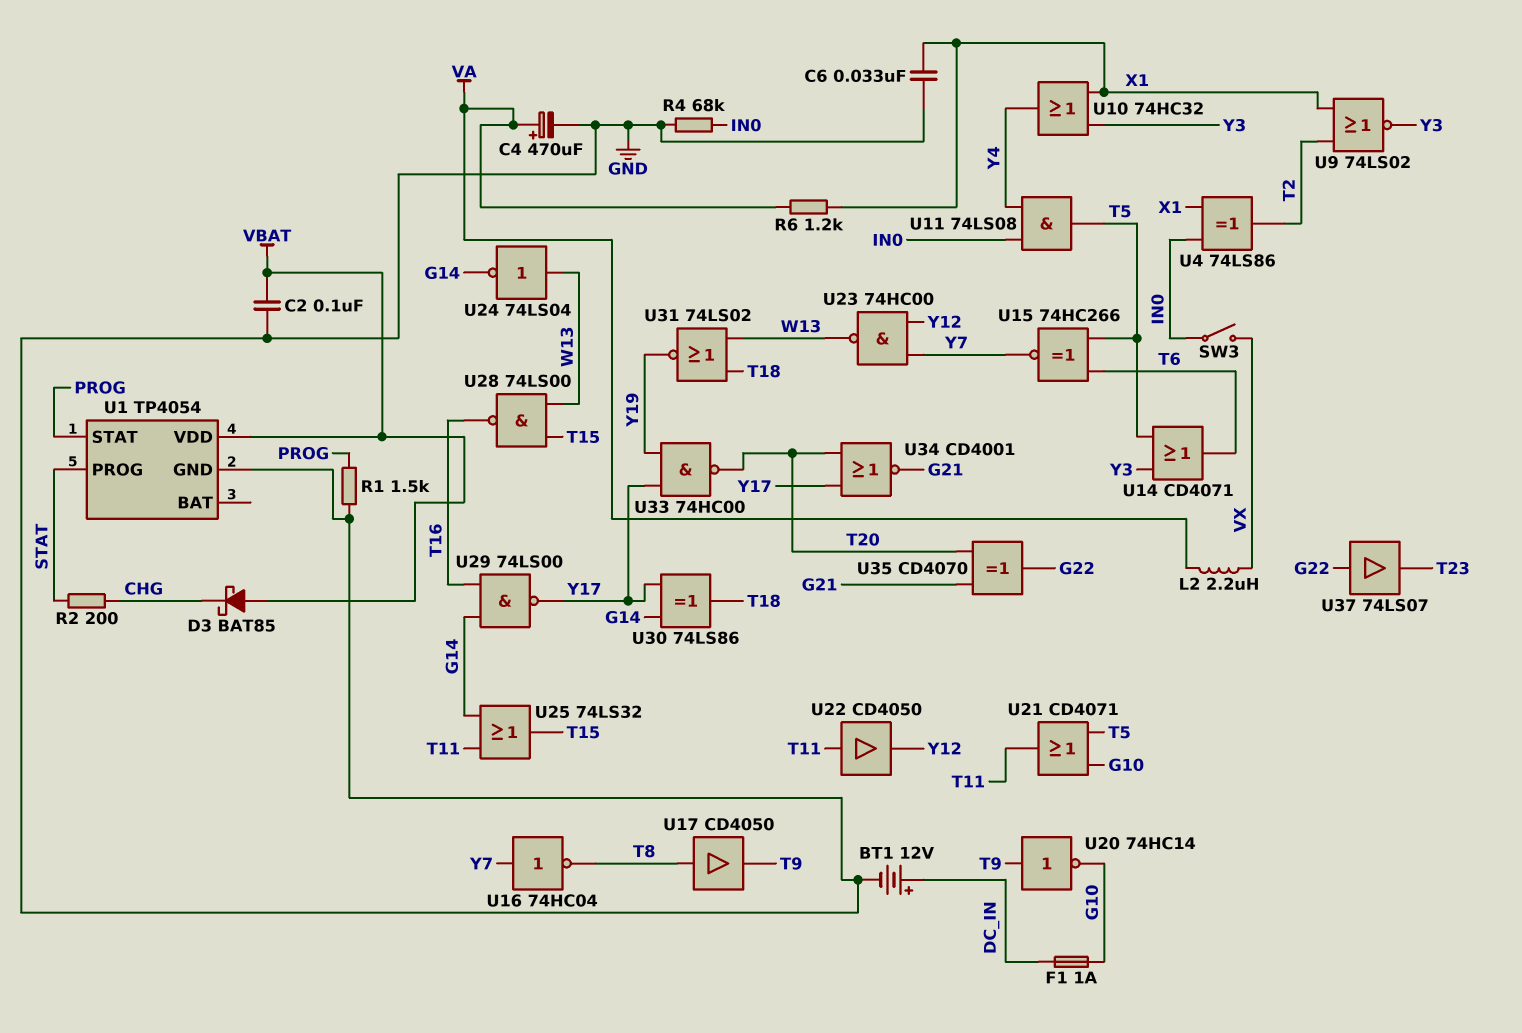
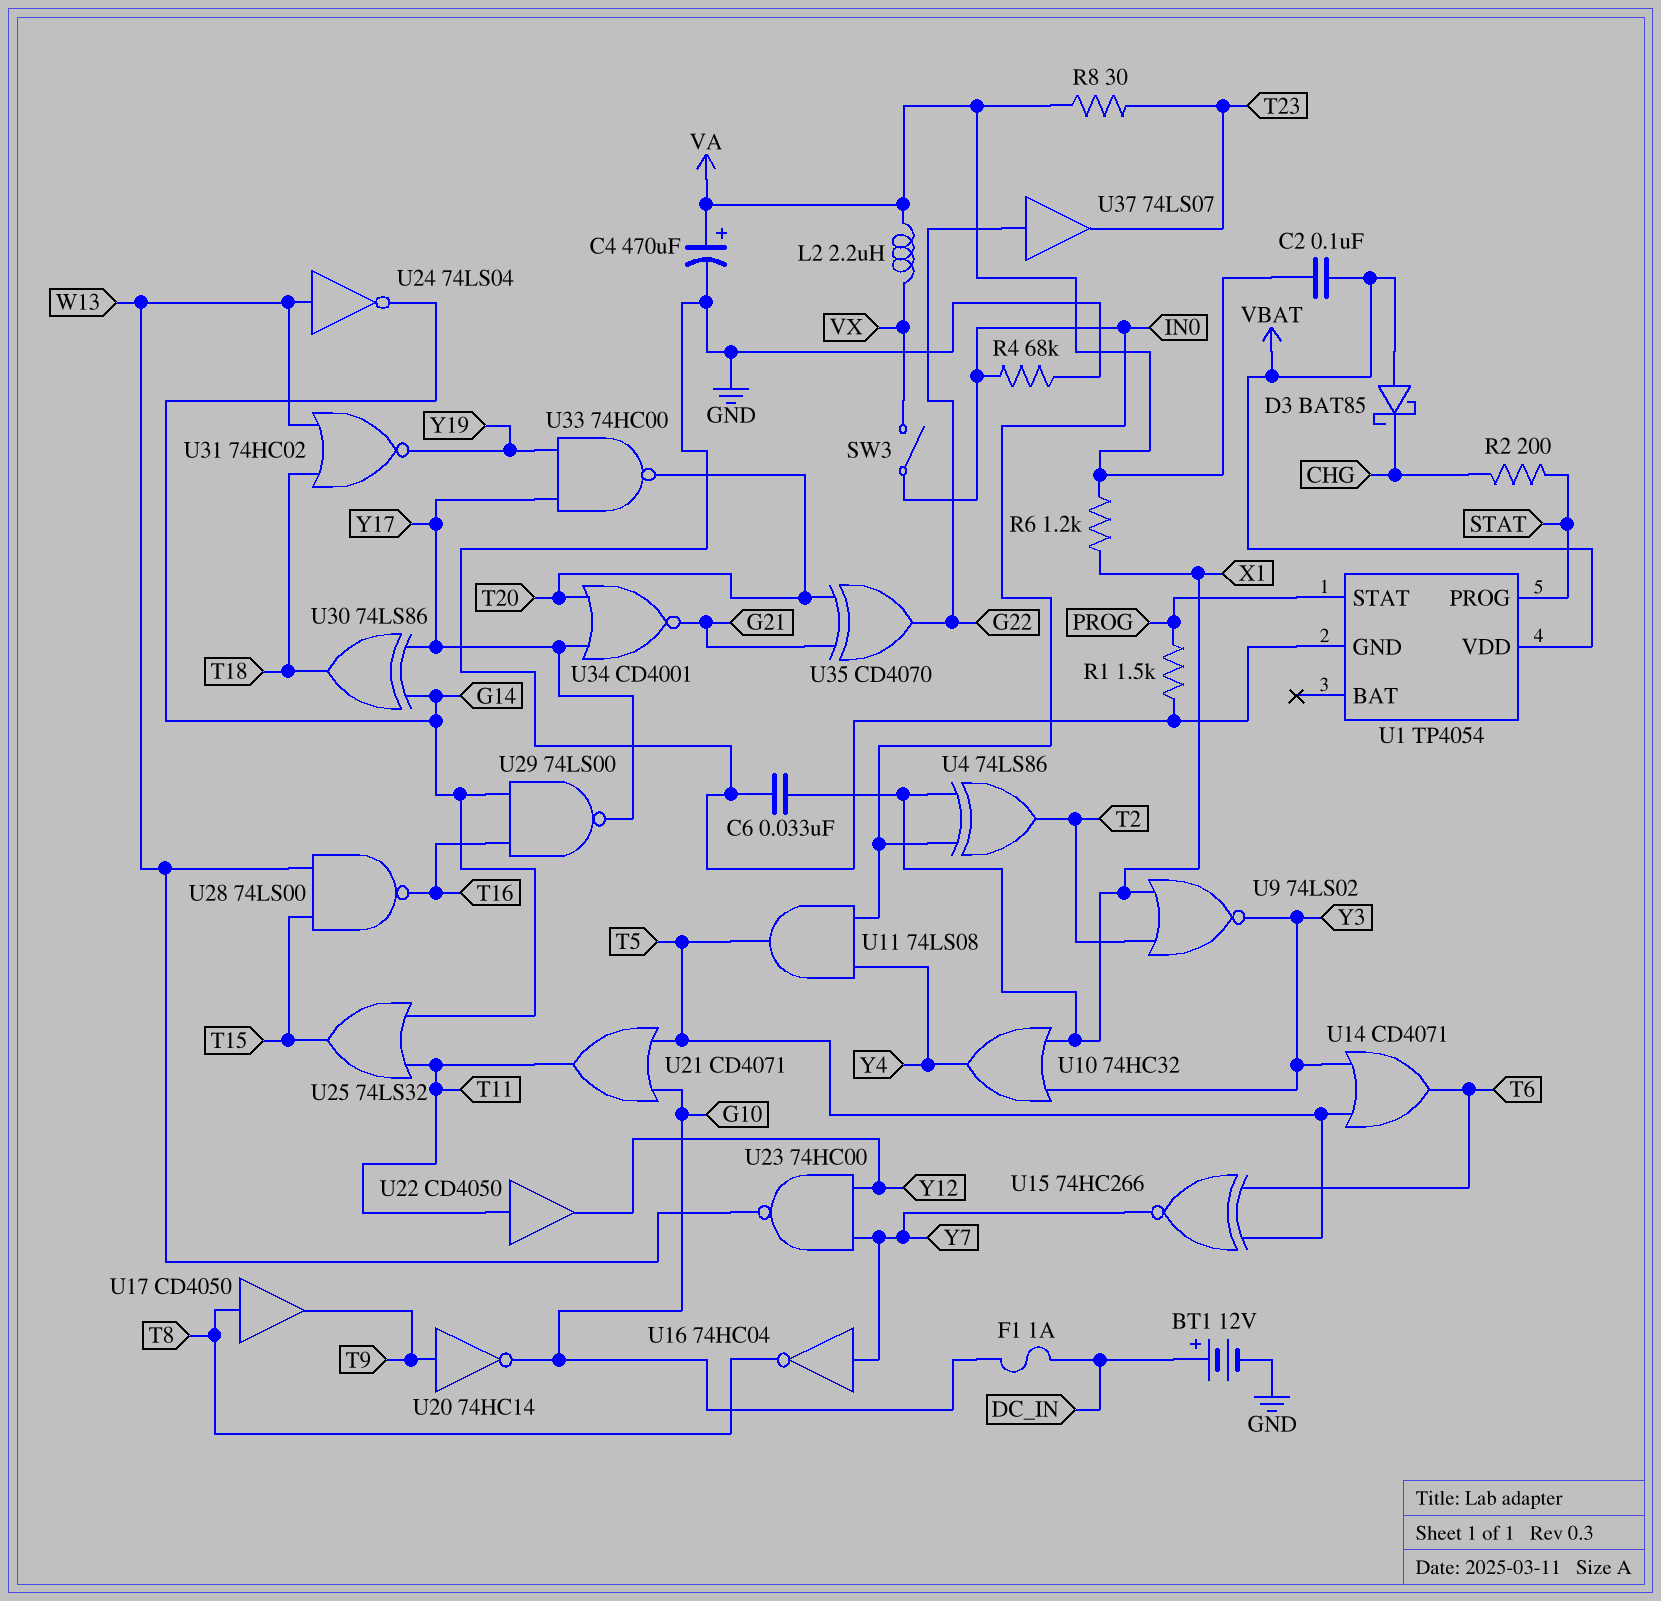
C2: 100nF (GND, VBAT) -> 100nF (VA, VBAT)
R8: none -> 30 (T23, VA)
U31: NOR 74LS02 (in T18, in W13, out Y19) -> NOR 74HC02 (in T18, in W13, out Y19)

